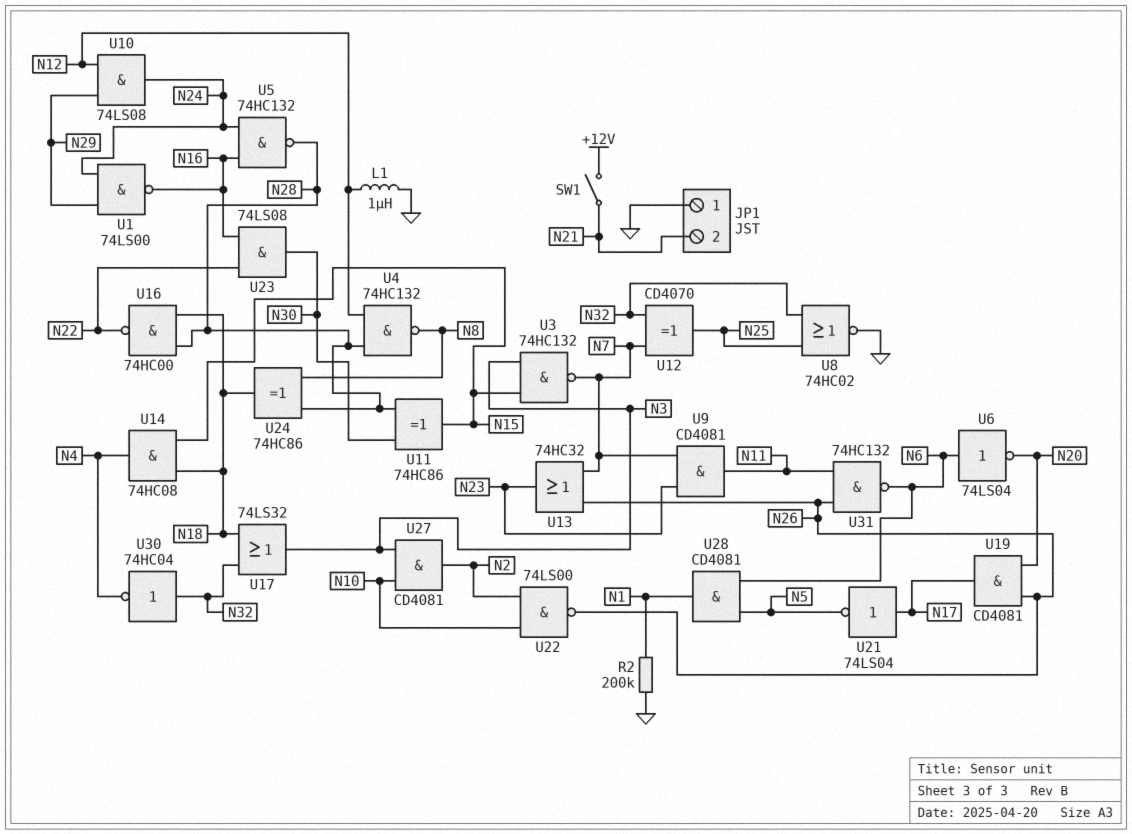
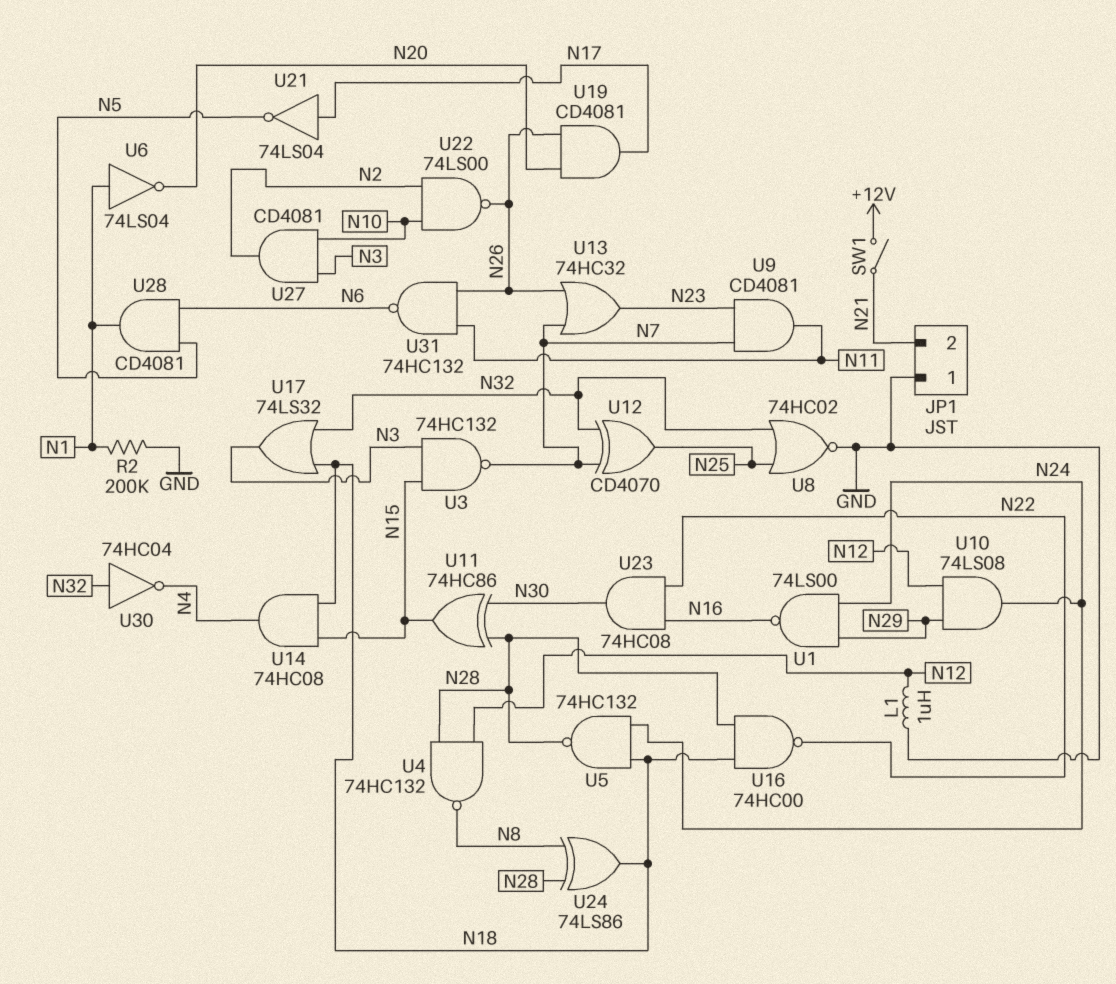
U5: NAND 74HC132 (in N16, in N24, out N28) -> NAND 74HC132 (in N18, in N24, out N28)
U6: NOT 74LS04 (in N6, out N20) -> NOT 74LS04 (in N1, out N20)
U23: AND 74LS08 (in N16, in N22, out N30) -> AND 74HC08 (in N16, in N22, out N30)
U24: XOR 74HC86 (in N8, in N28, out N18) -> XOR 74LS86 (in N8, in N28, out N18)

